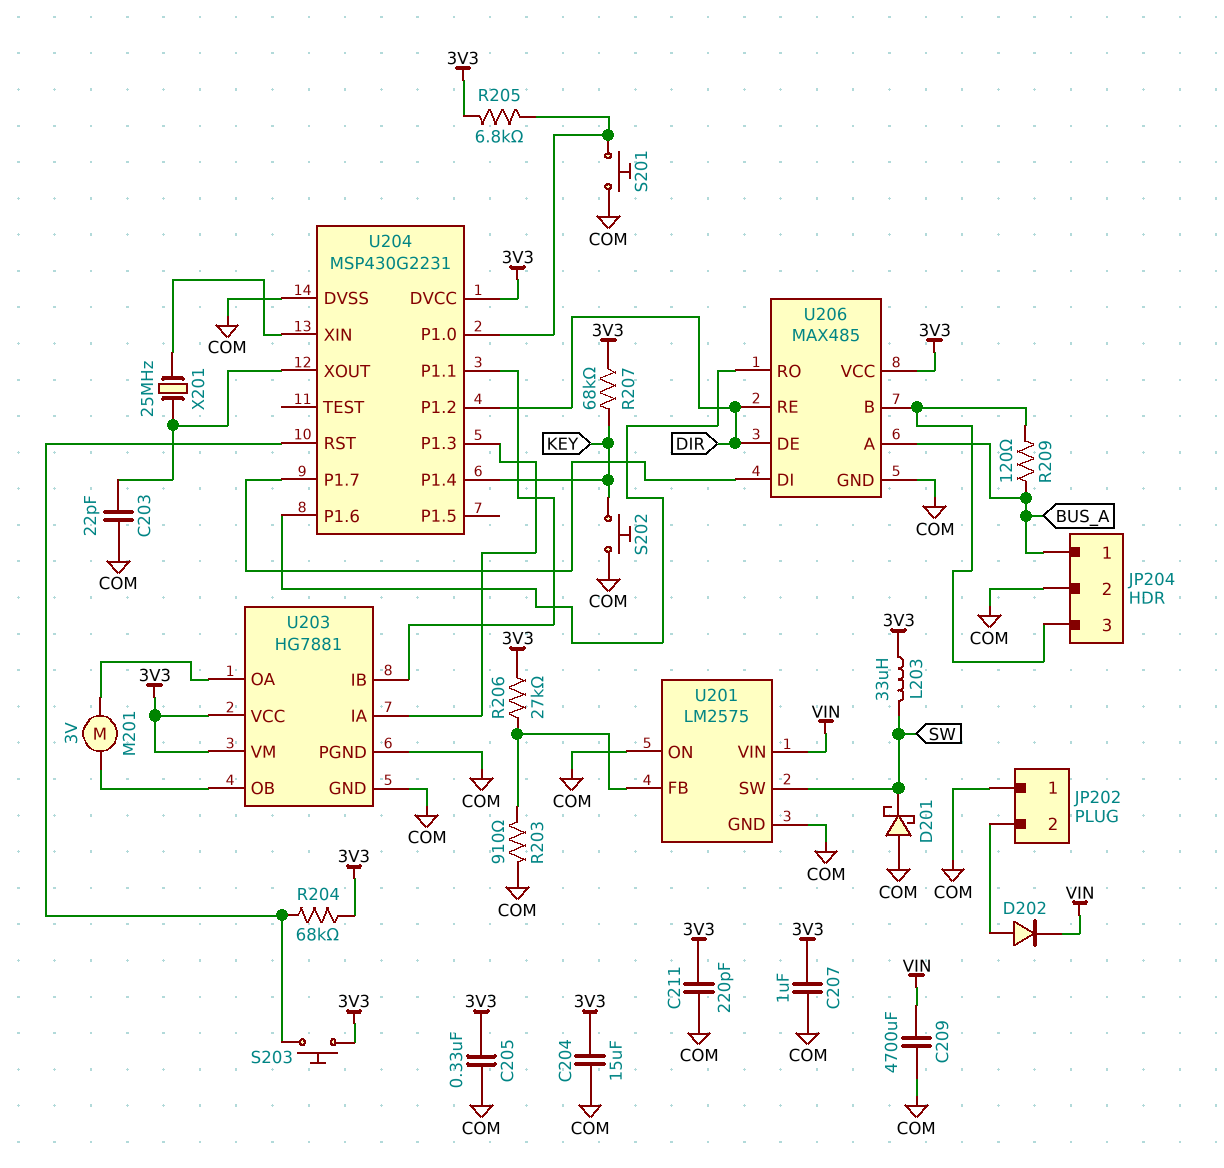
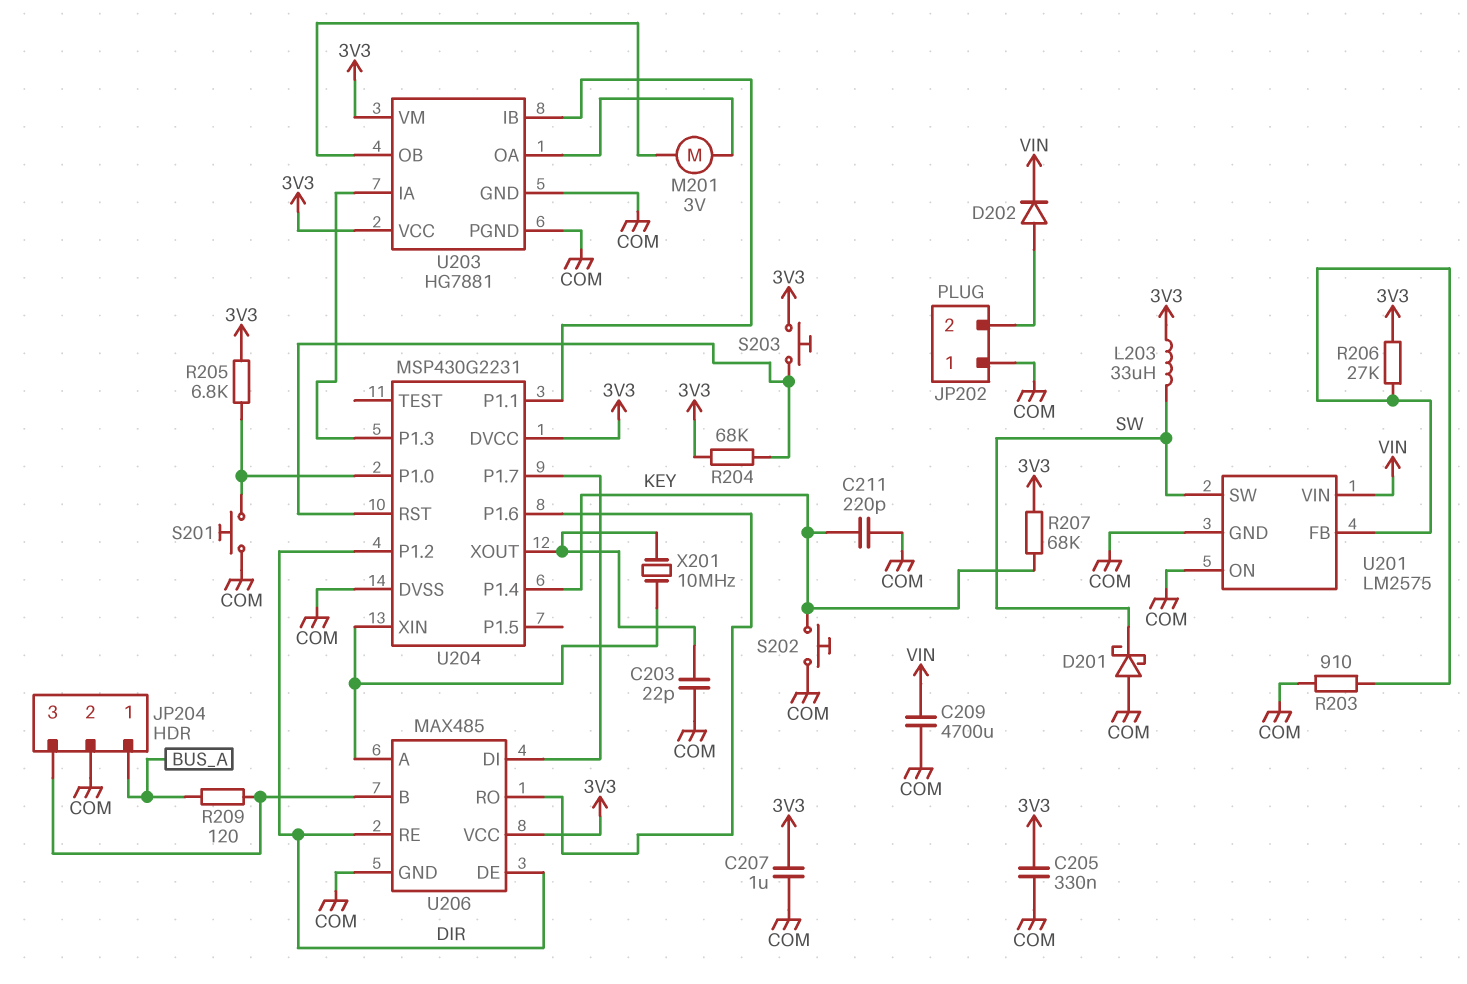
C204: 15uF (3V3, COM) -> none
C211: 220pF (3V3, COM) -> 220pF (COM, KEY)
U206 pin A: BUS_A -> U204/XIN
X201: 25MHz (U204/XIN, U204/XOUT) -> 10MHz (U204/XIN, U204/XOUT)

